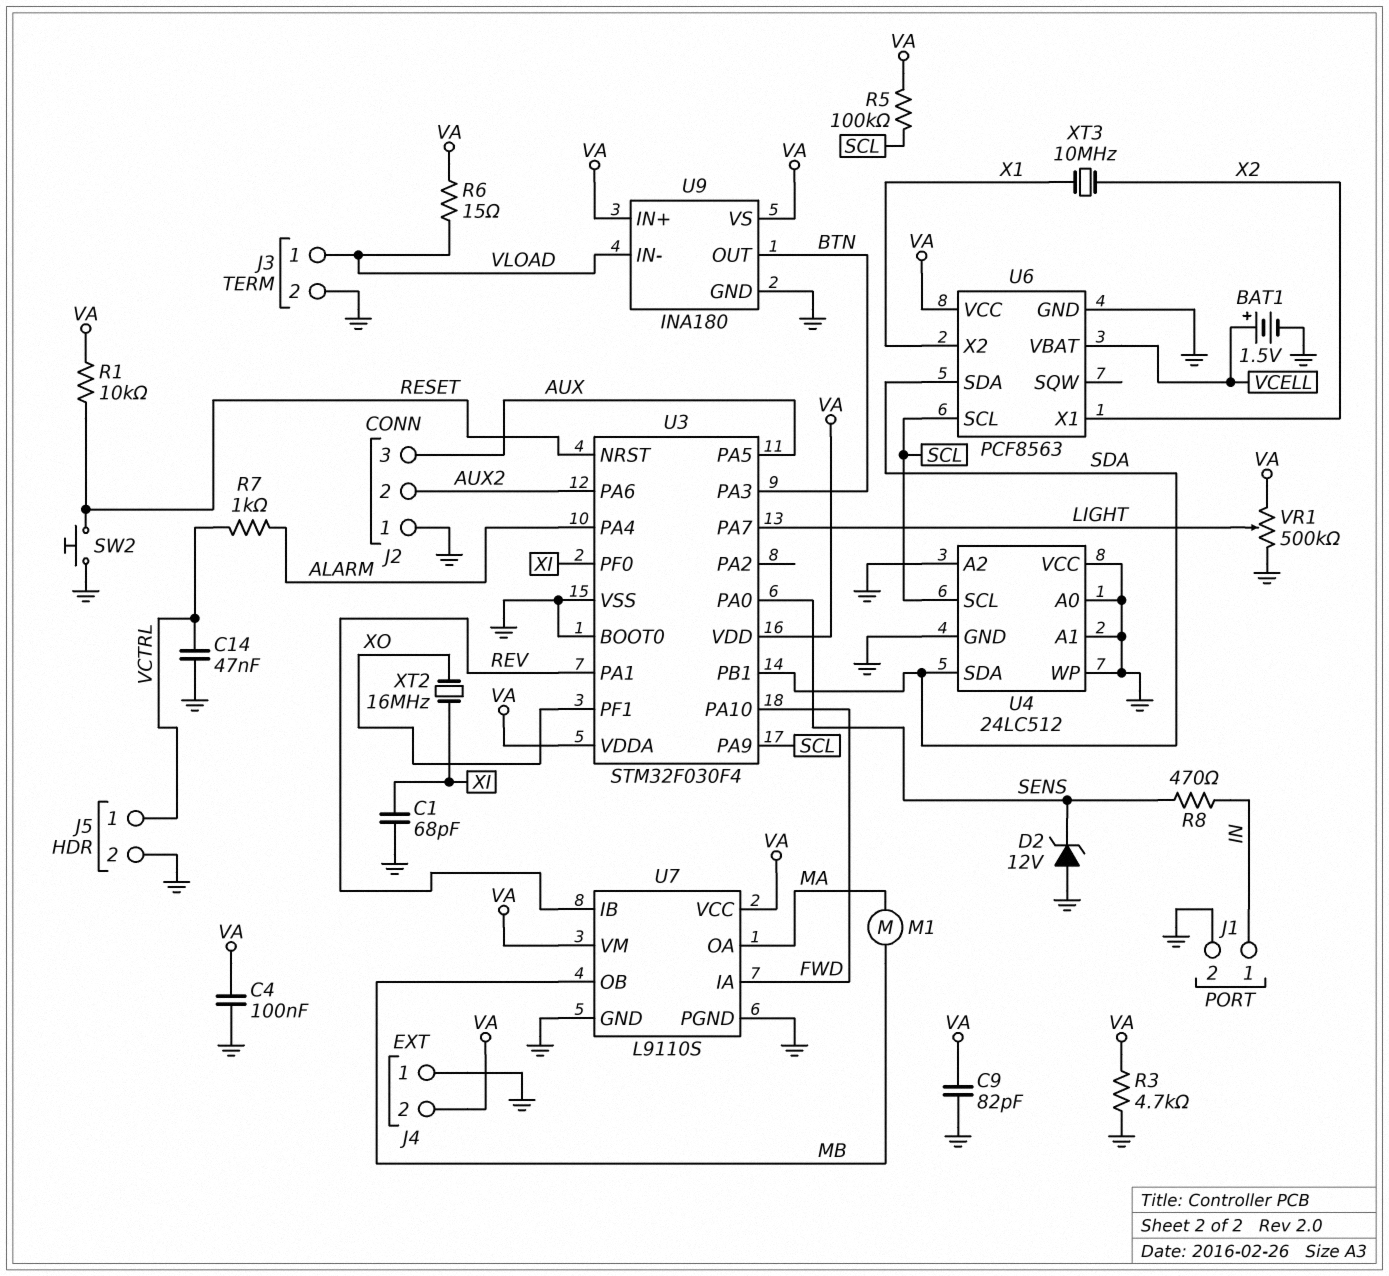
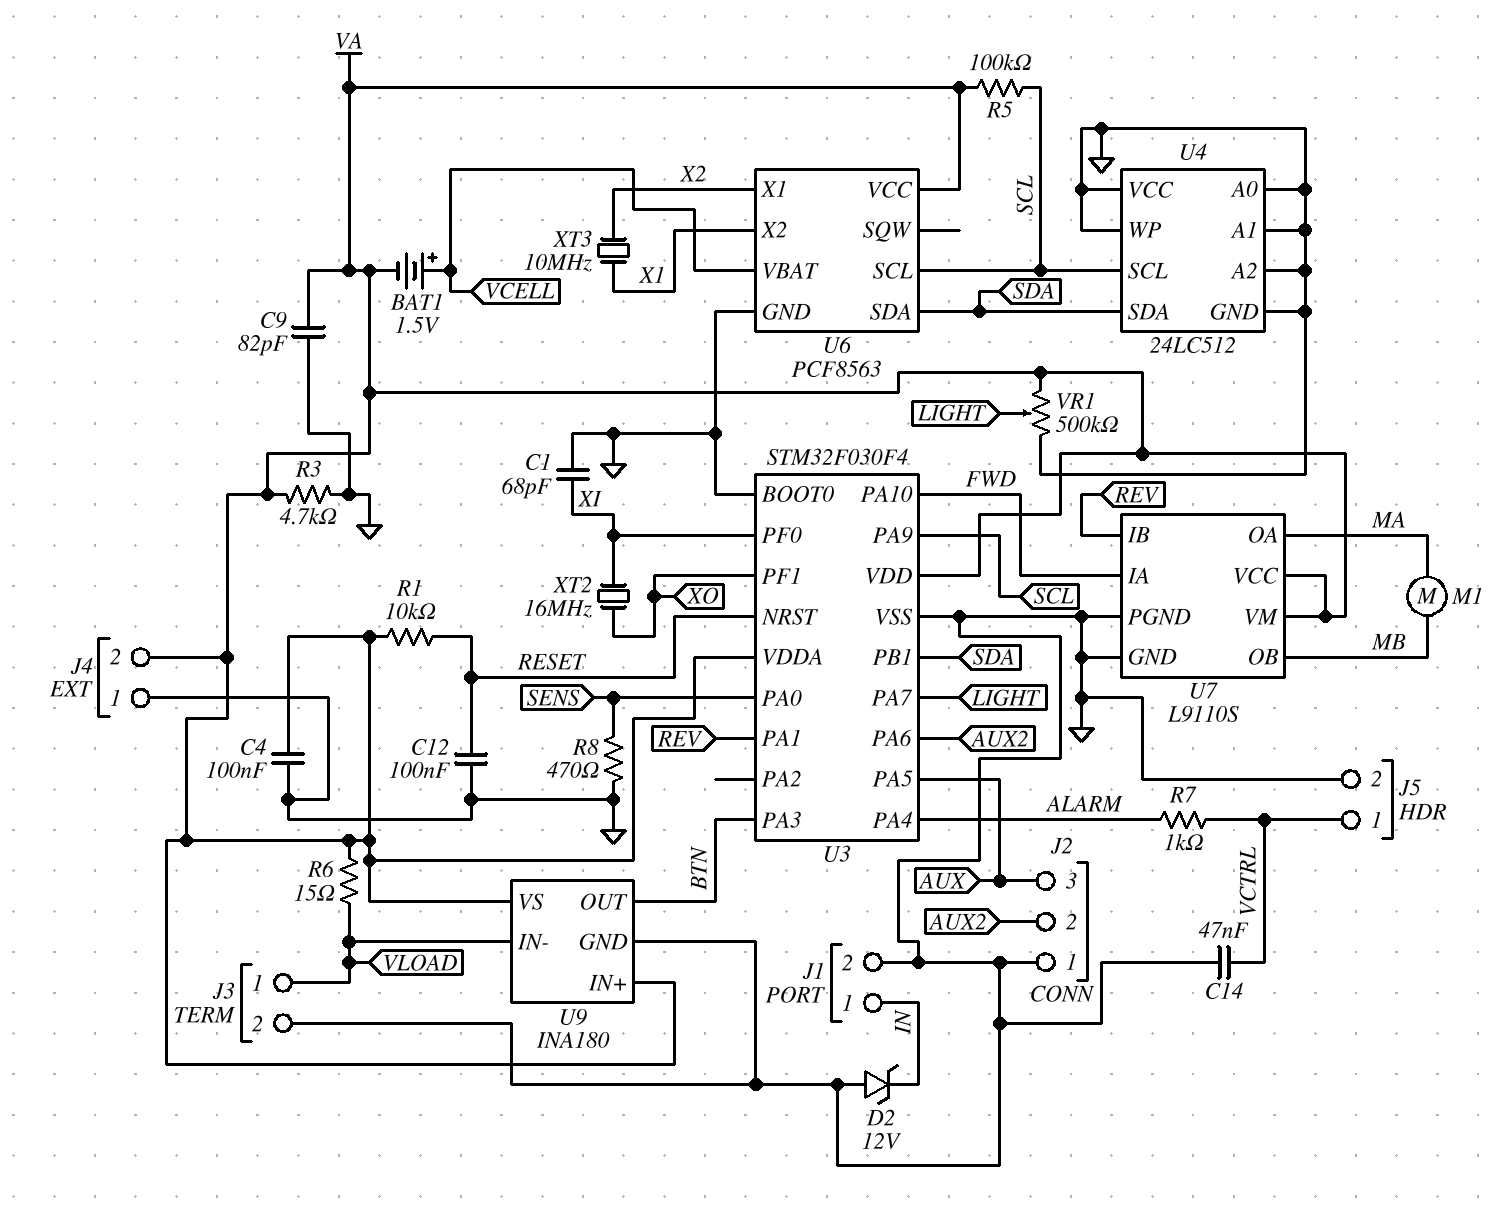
BAT1: 1.5V (plus VCELL, minus GND) -> 1.5V (plus VCELL, minus VA)
C12: none -> 100nF (GND, RESET)
D2: zener 12V (A GND, K SENS) -> zener 12V (A GND, K IN)
R8: 470 (IN, SENS) -> 470 (GND, SENS)
SW2: button (GND, RESET) -> none

